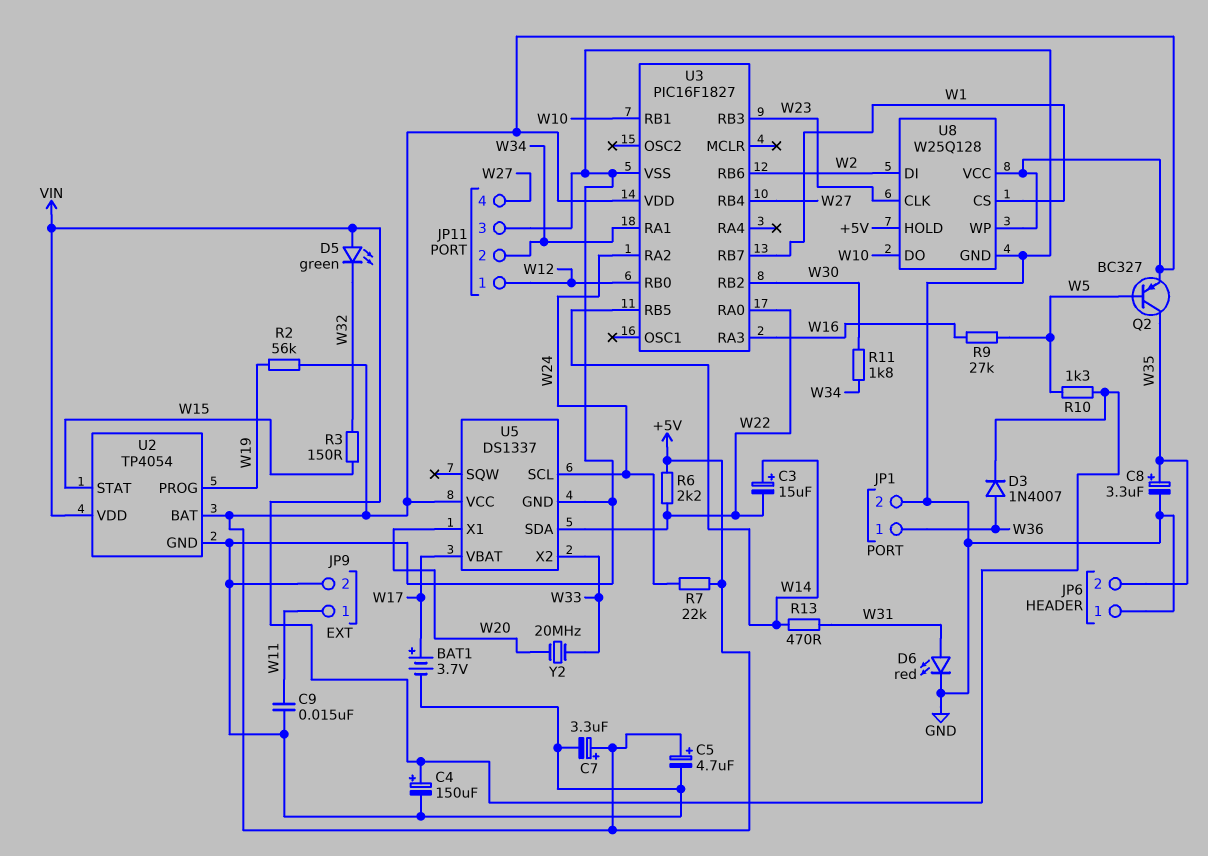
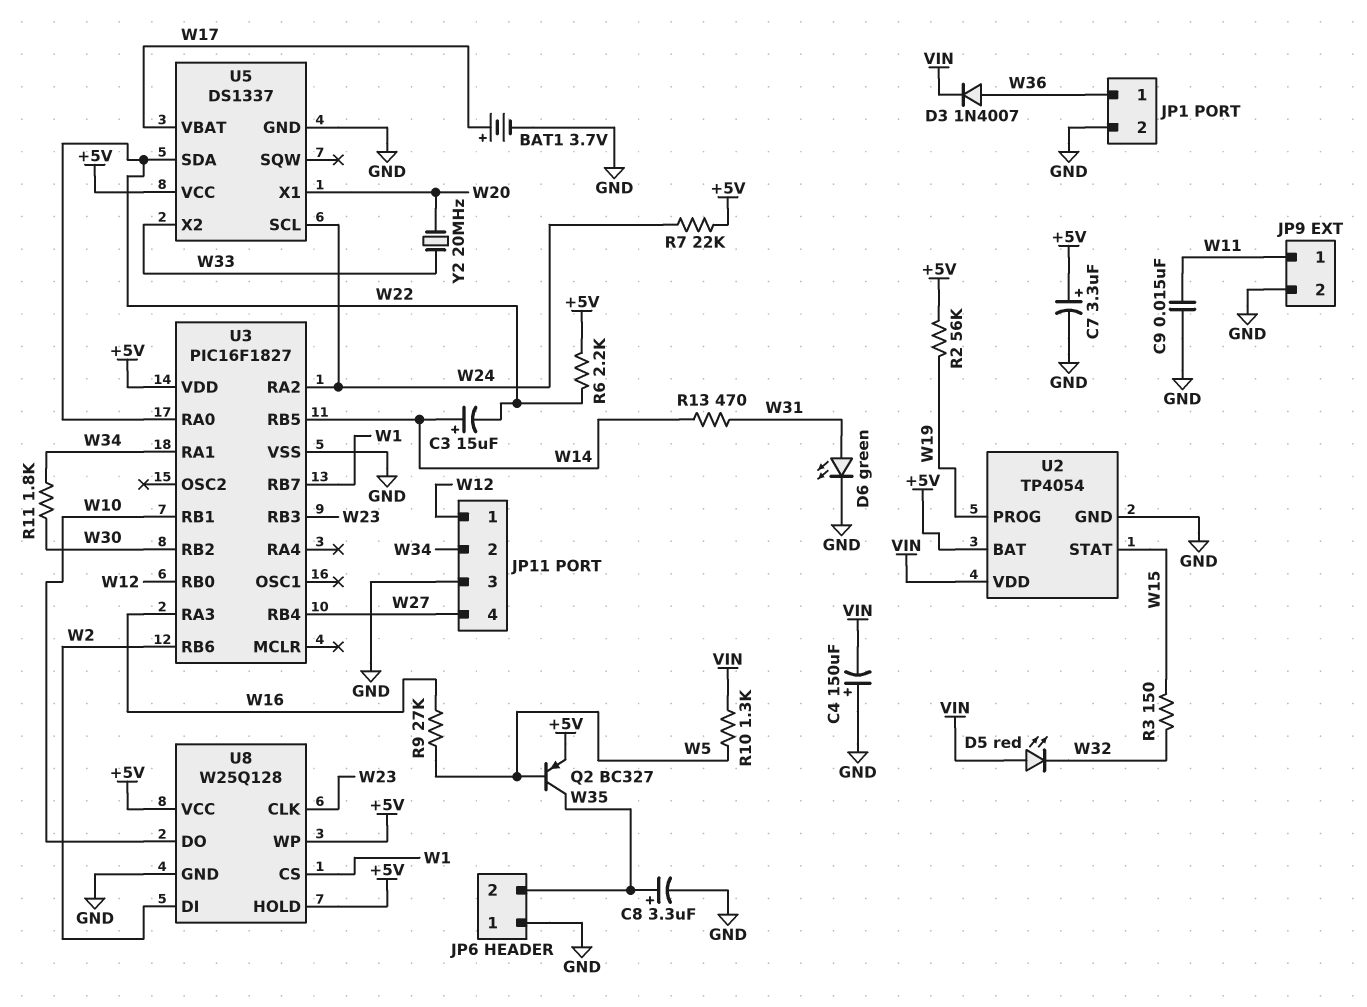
C4: 150uF (plus VIN, minus GND) -> 150uF (plus GND, minus VIN)
C5: 4.7uF (plus +5V, minus GND) -> none
D5: LED green (A VIN, K W32) -> LED red (A VIN, K W32)
D6: LED red (A W31, K GND) -> LED green (A W31, K GND)

